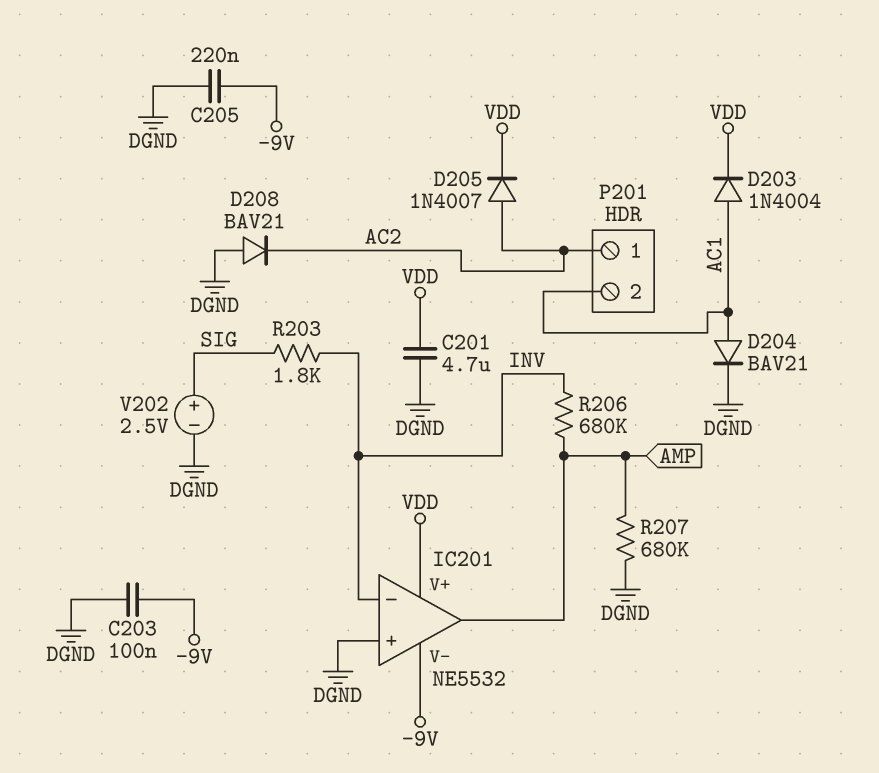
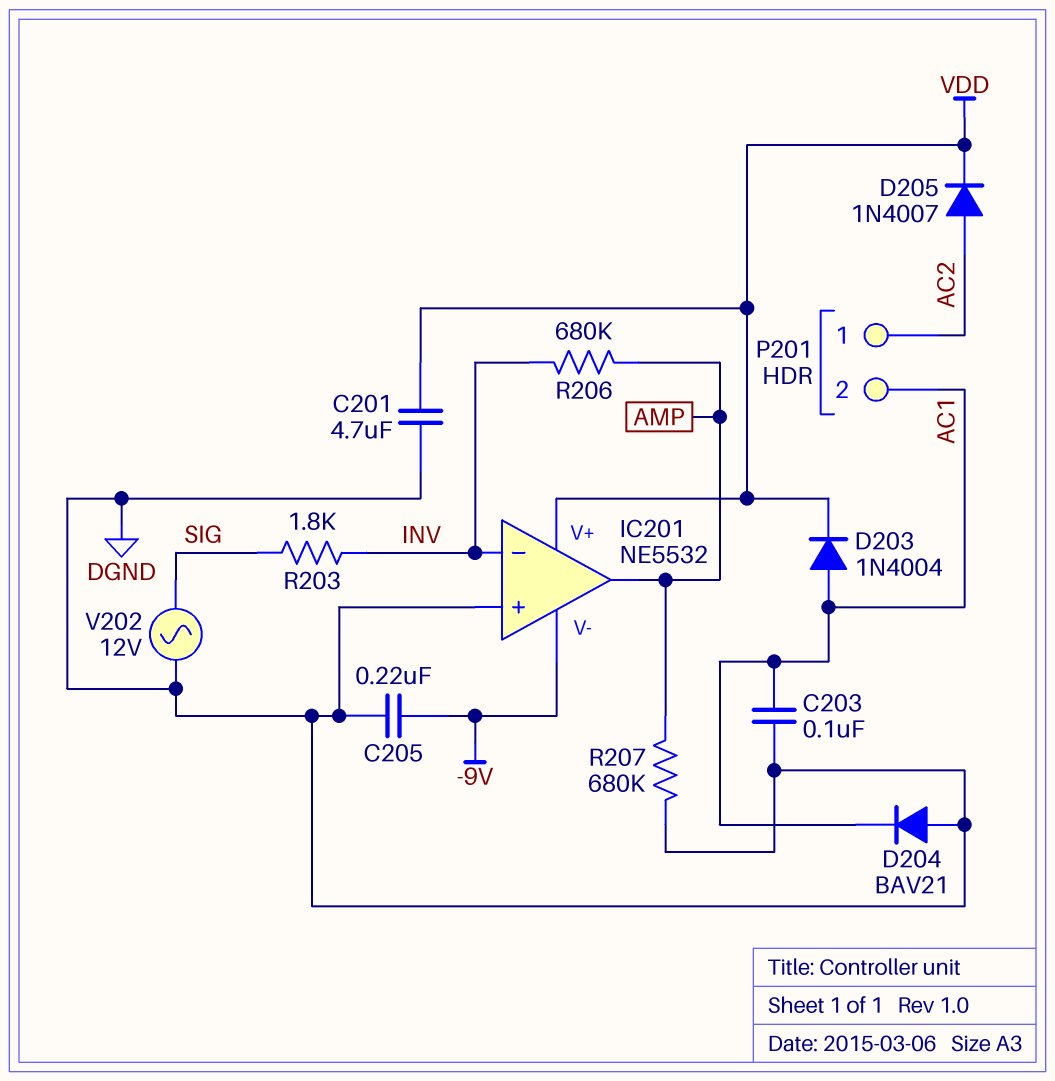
C203: 100nF (-9V, DGND) -> 100nF (AC1, DGND)
D204: diode BAV21 (A AC1, K DGND) -> diode BAV21 (A DGND, K AC1)
D208: diode BAV21 (A DGND, K AC2) -> none
V202: 2.5V (plus SIG, minus DGND) -> AC 12V (DGND, SIG)

